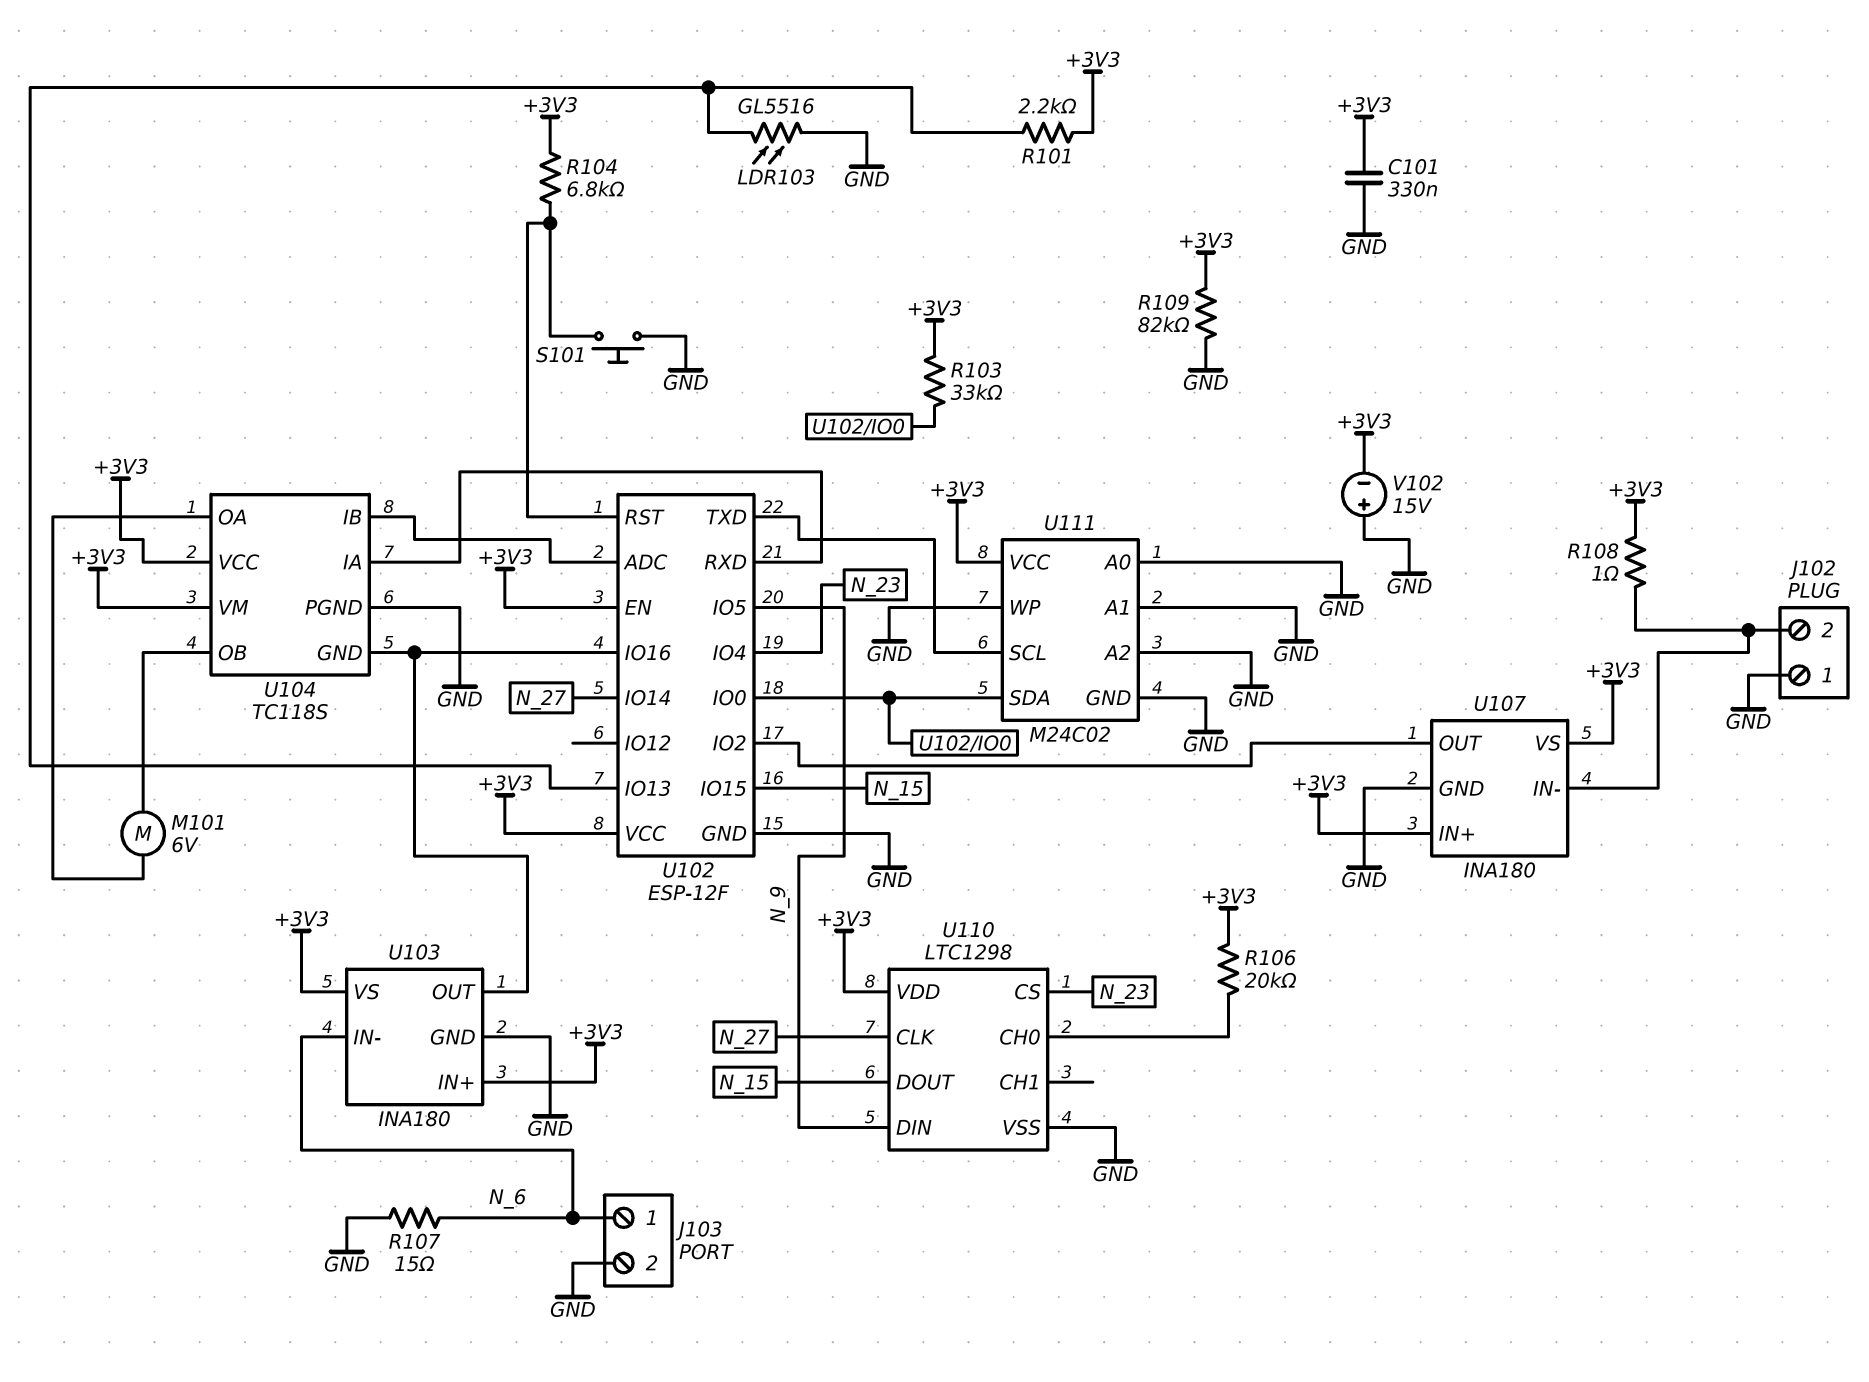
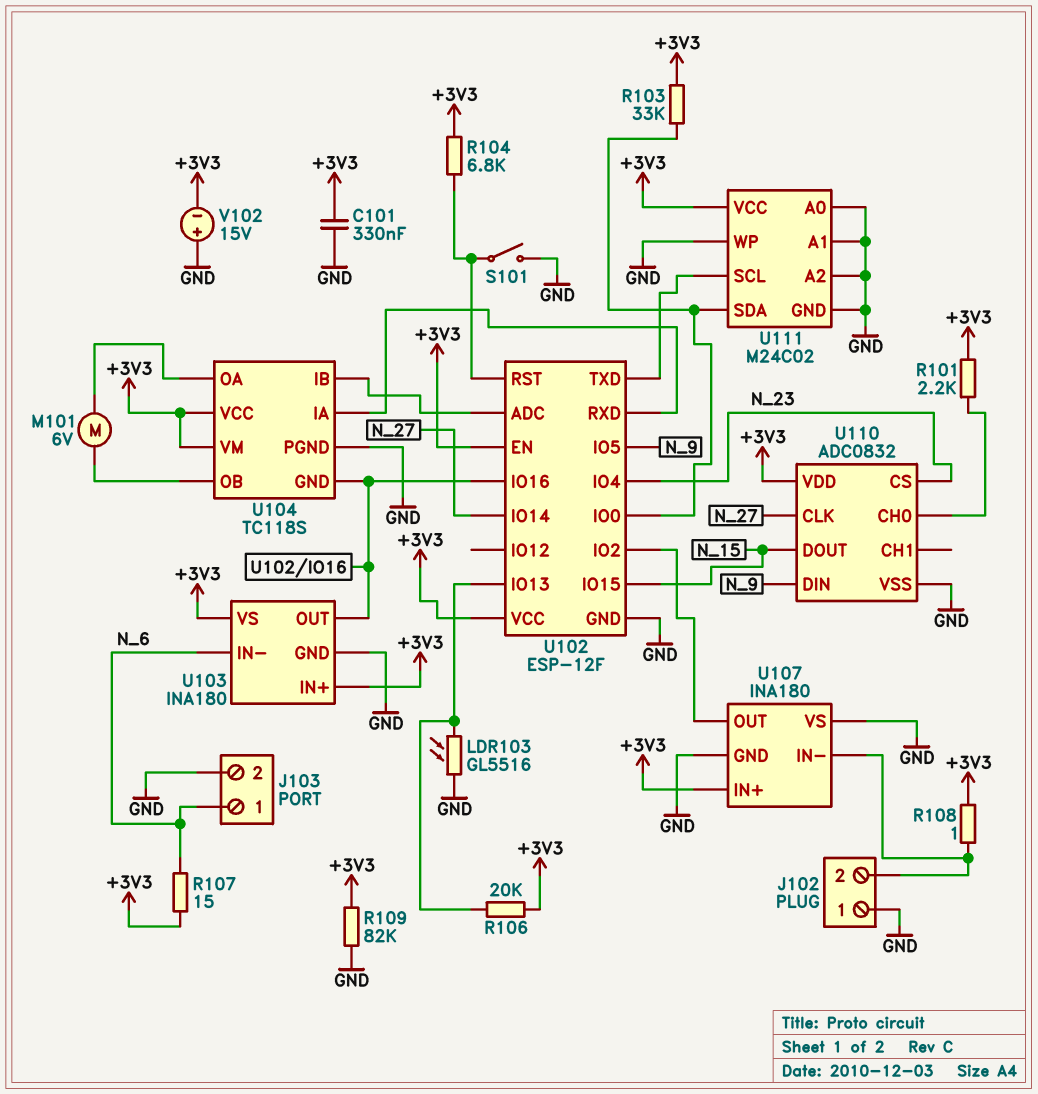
R101: 2.2k (+3V3, U102/IO13) -> 2.2k (+3V3, U110/CH0)
R106: 20k (+3V3, U110/CH0) -> 20k (+3V3, U102/IO13)
R107: 15 (GND, N_6) -> 15 (+3V3, N_6)
S101: button (GND, U102/RST) -> switch (GND, U102/RST)
U107 pin VS: +3V3 -> GND
U110: LTC1298 -> ADC0832

